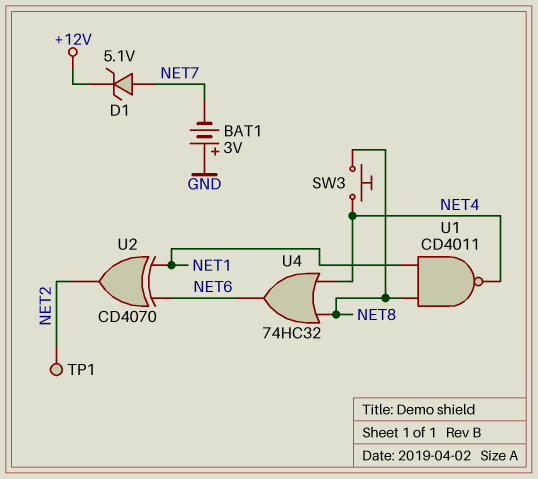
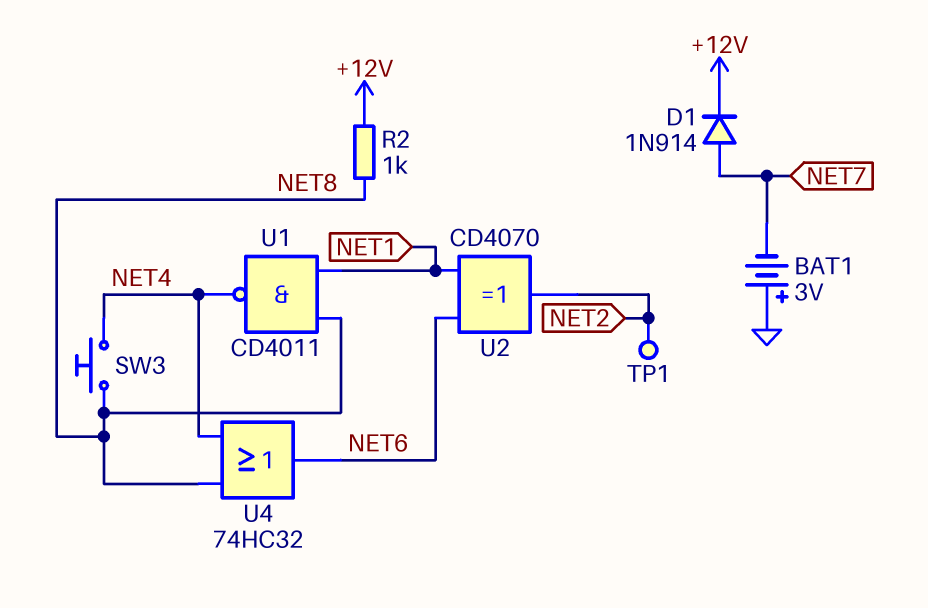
D1: zener 5.1V (A NET7, K +12V) -> diode 1N914 (A NET7, K +12V)
R2: none -> 1k (+12V, NET8)

